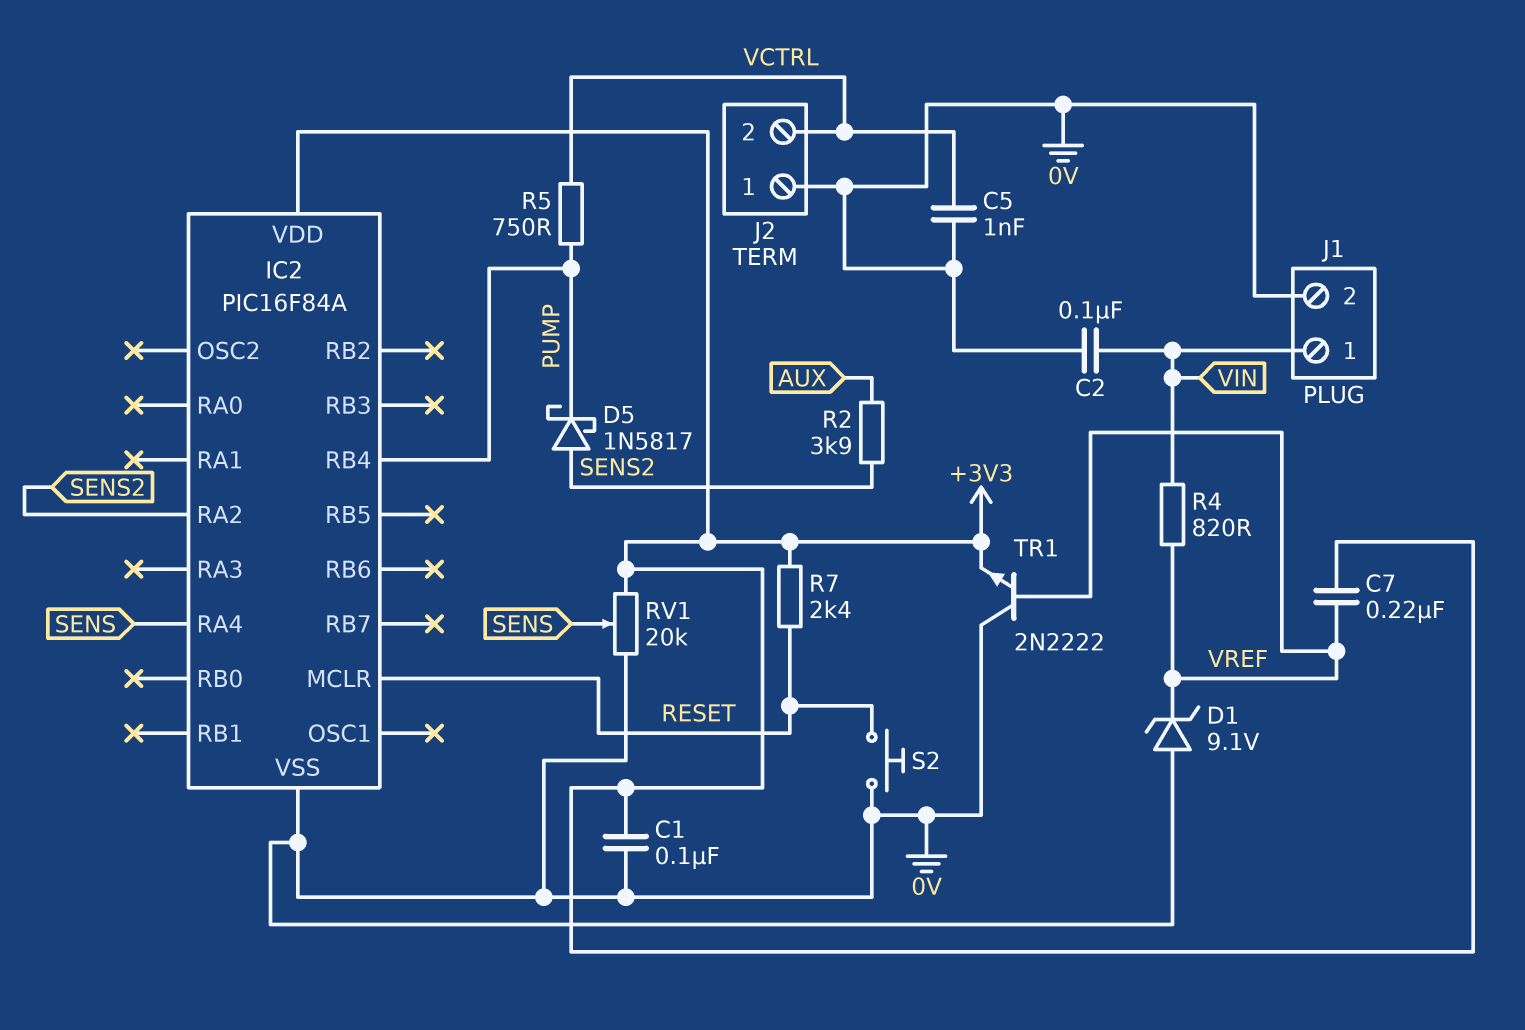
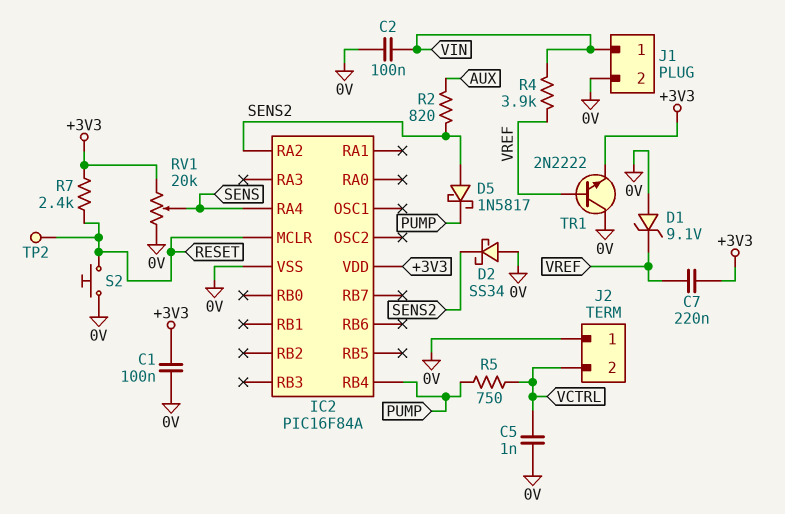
D2: none -> schottky SS34 (A 0V, K SENS2)
R2: 3.9k (AUX, SENS2) -> 820 (AUX, SENS2)
R4: 820 (VIN, VREF) -> 3.9k (VIN, VREF)
TP2: none -> test point (RESET)

